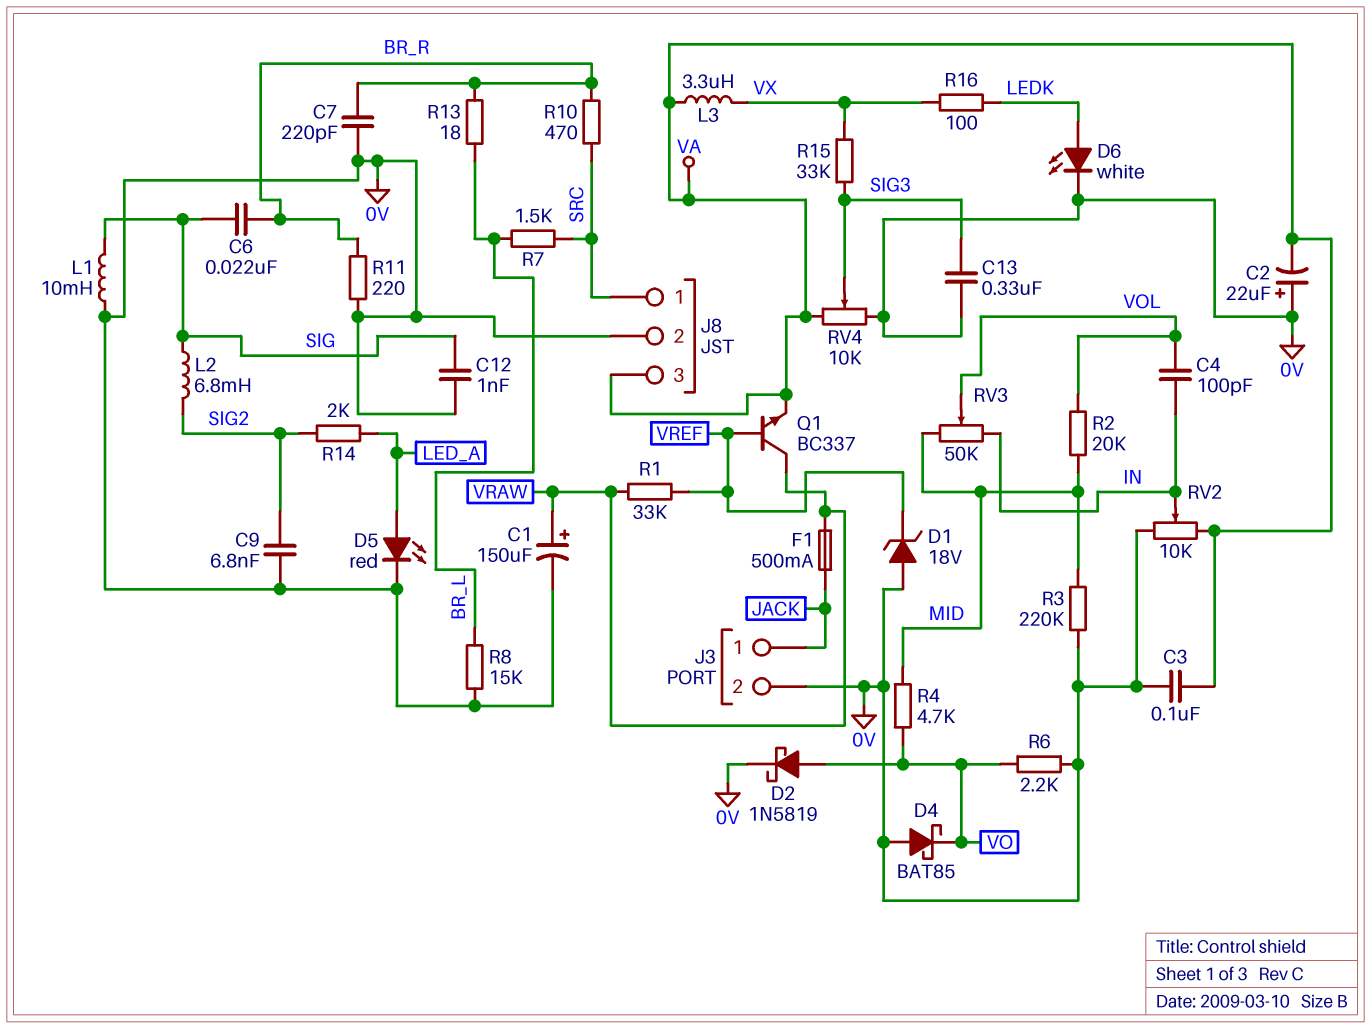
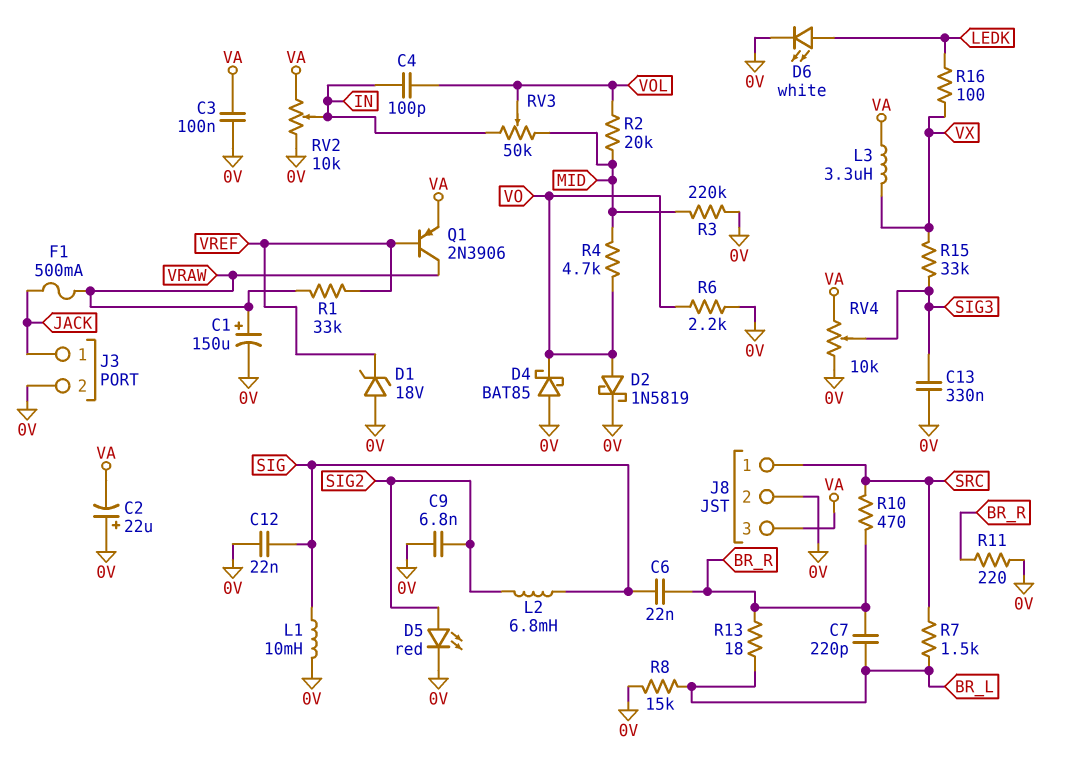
C7: 220pF (0V, BR_R) -> 220pF (BR_L, BR_R)
C12: 1nF (0V, SIG) -> 22nF (0V, SIG)
D5: LED red (A LED_A, K 0V) -> LED red (A SIG2, K 0V)
Q1: NPN BC337 (B VREF, C VRAW, E VA) -> PNP 2N3906 (B VREF, C VRAW, E VA)
R14: 2k (LED_A, SIG2) -> none

